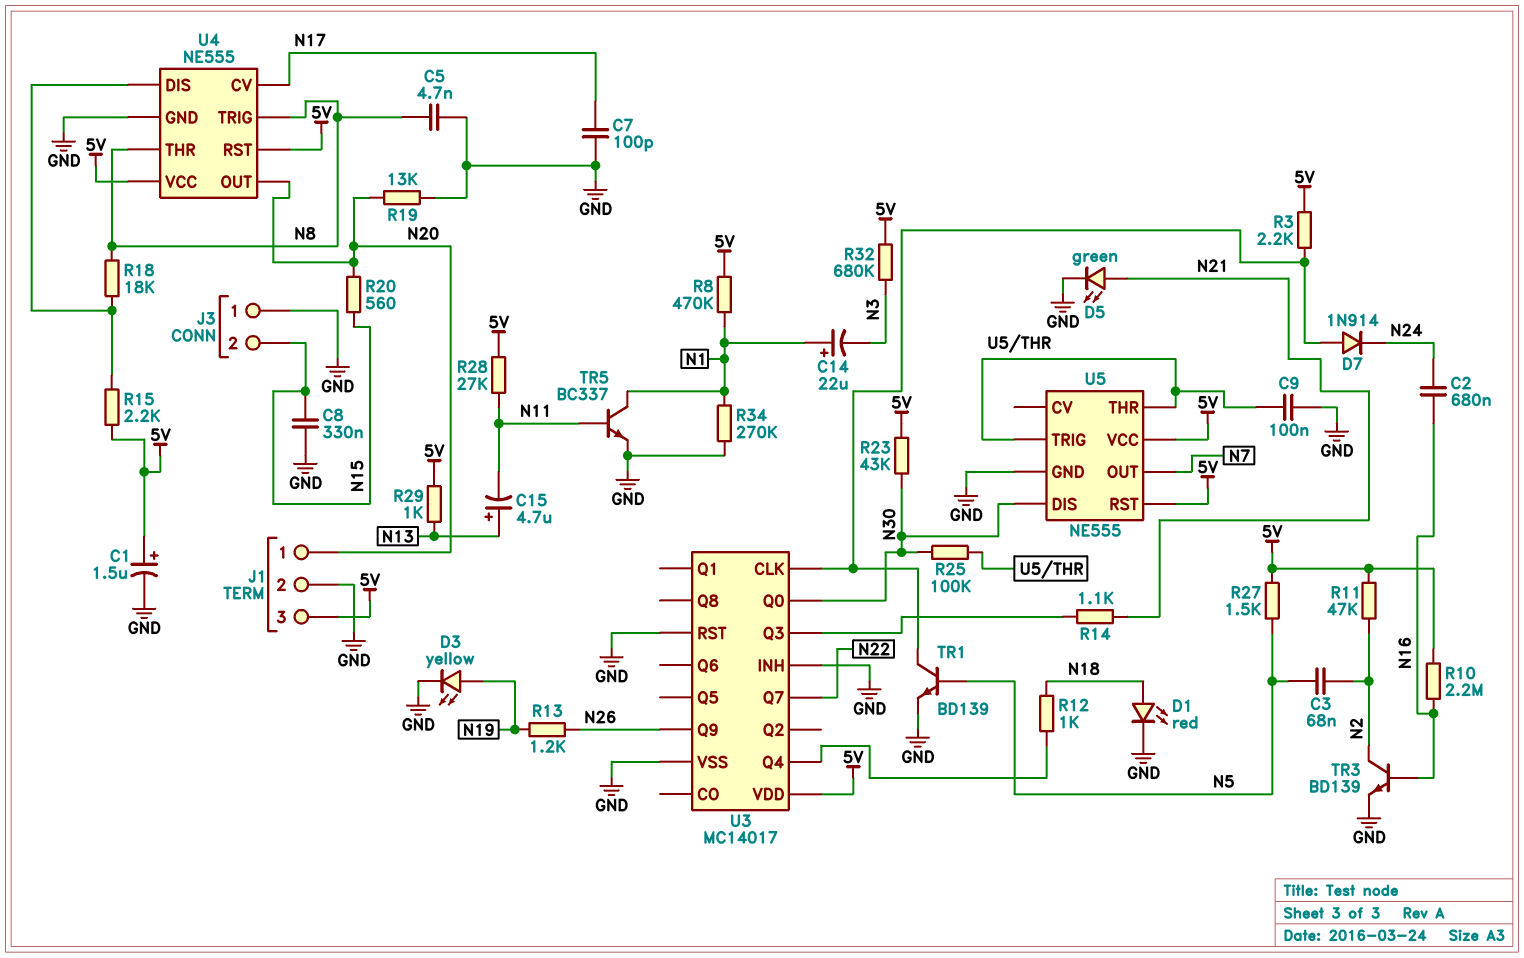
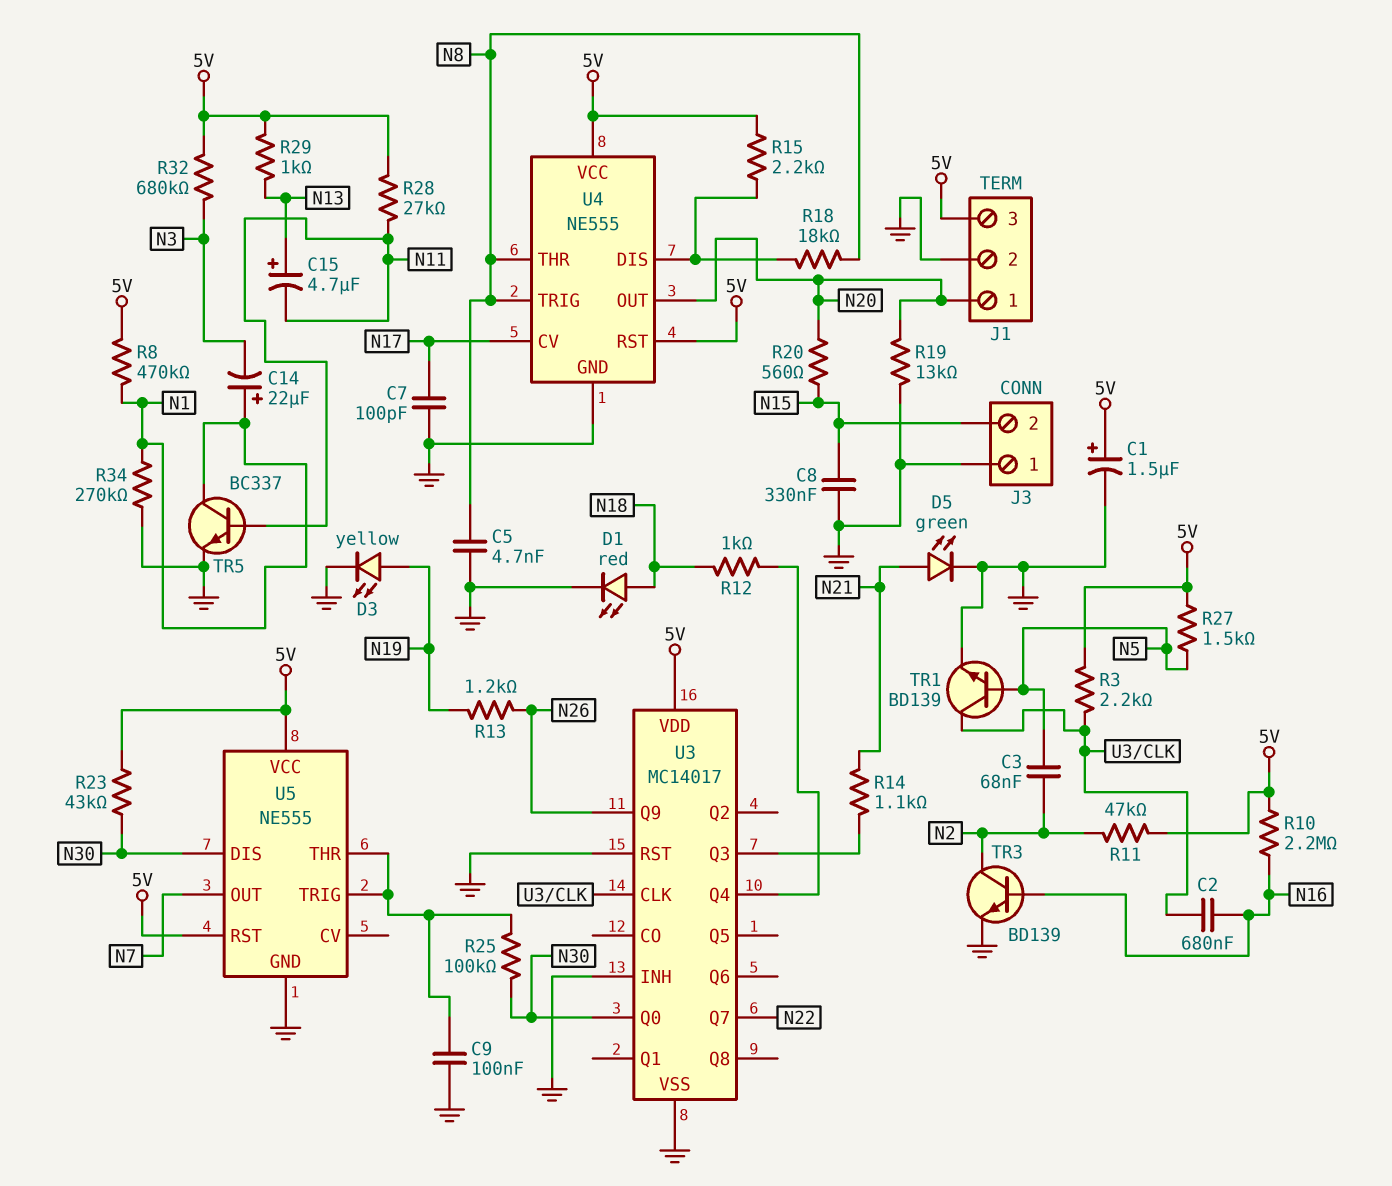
C2: 680nF (N16, N24) -> 680nF (N16, U3/CLK)
D7: diode 1N914 (A U3/CLK, K N24) -> none

